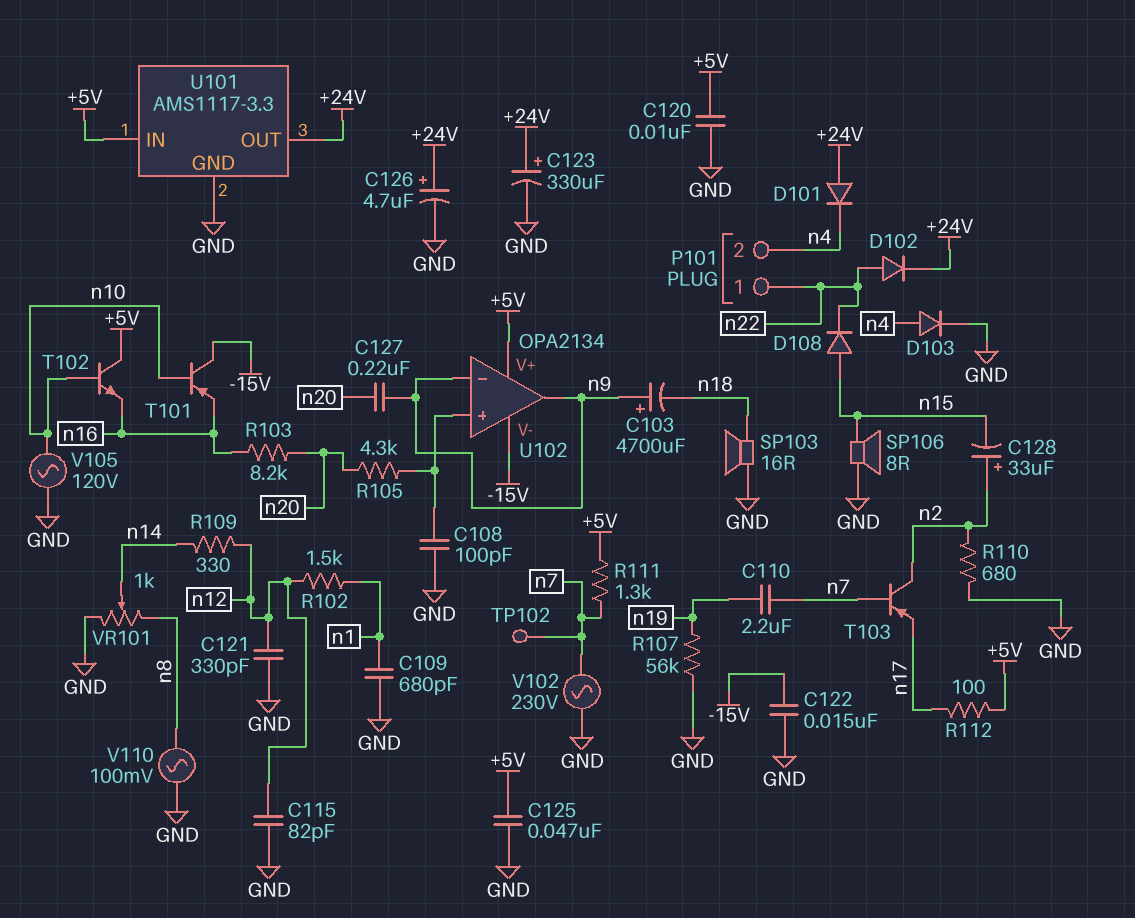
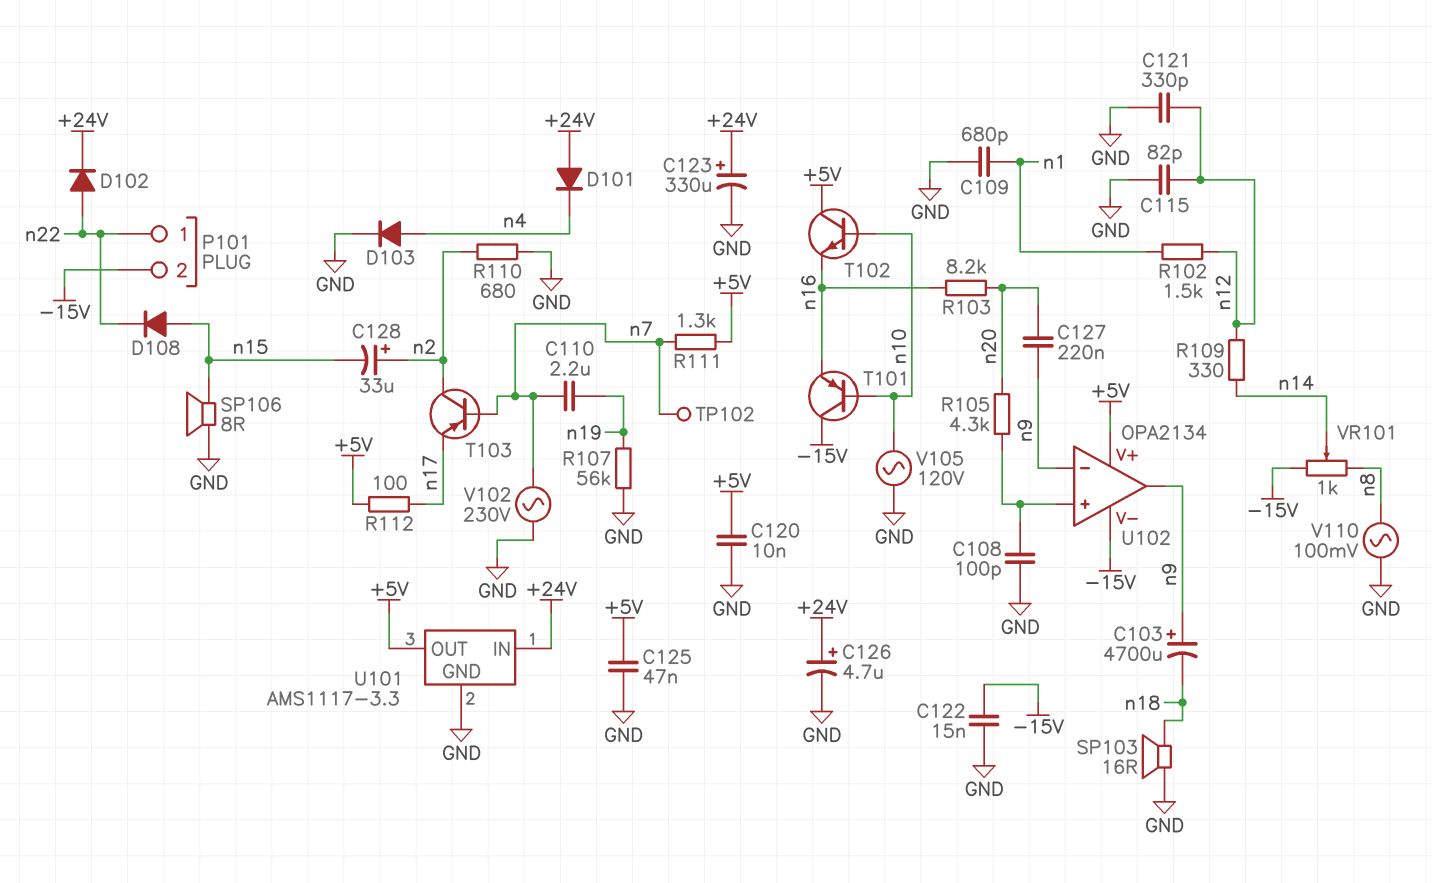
P101 pin 2: n4 -> -15V
U101 pin IN: +5V -> +24V
U101 pin OUT: +24V -> +5V
VR101: 1k (GND, n8, wiper n14) -> 1k (-15V, n8, wiper n14)

